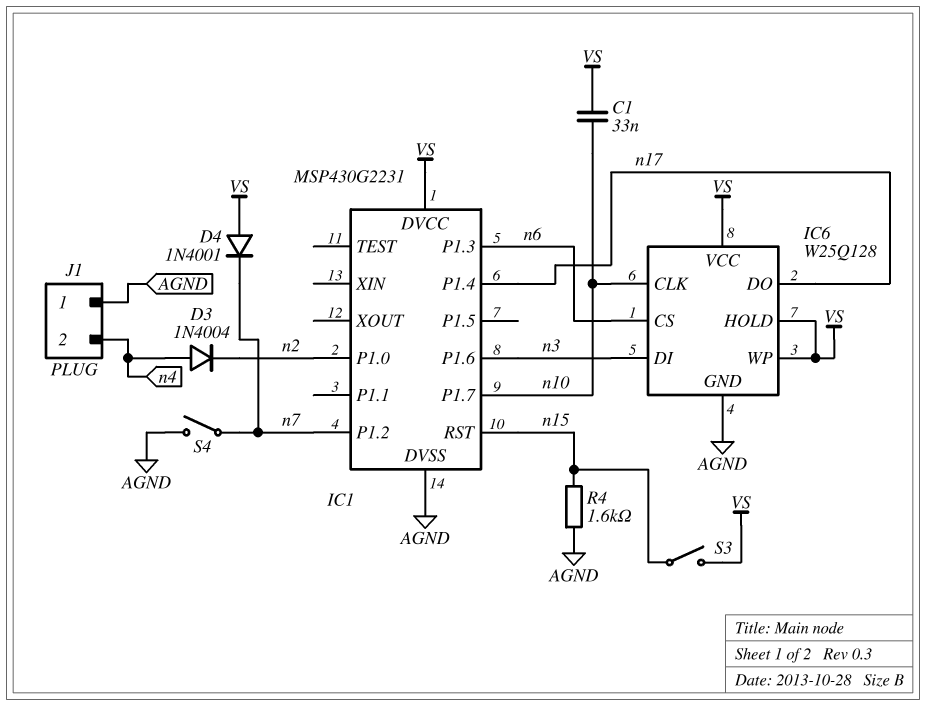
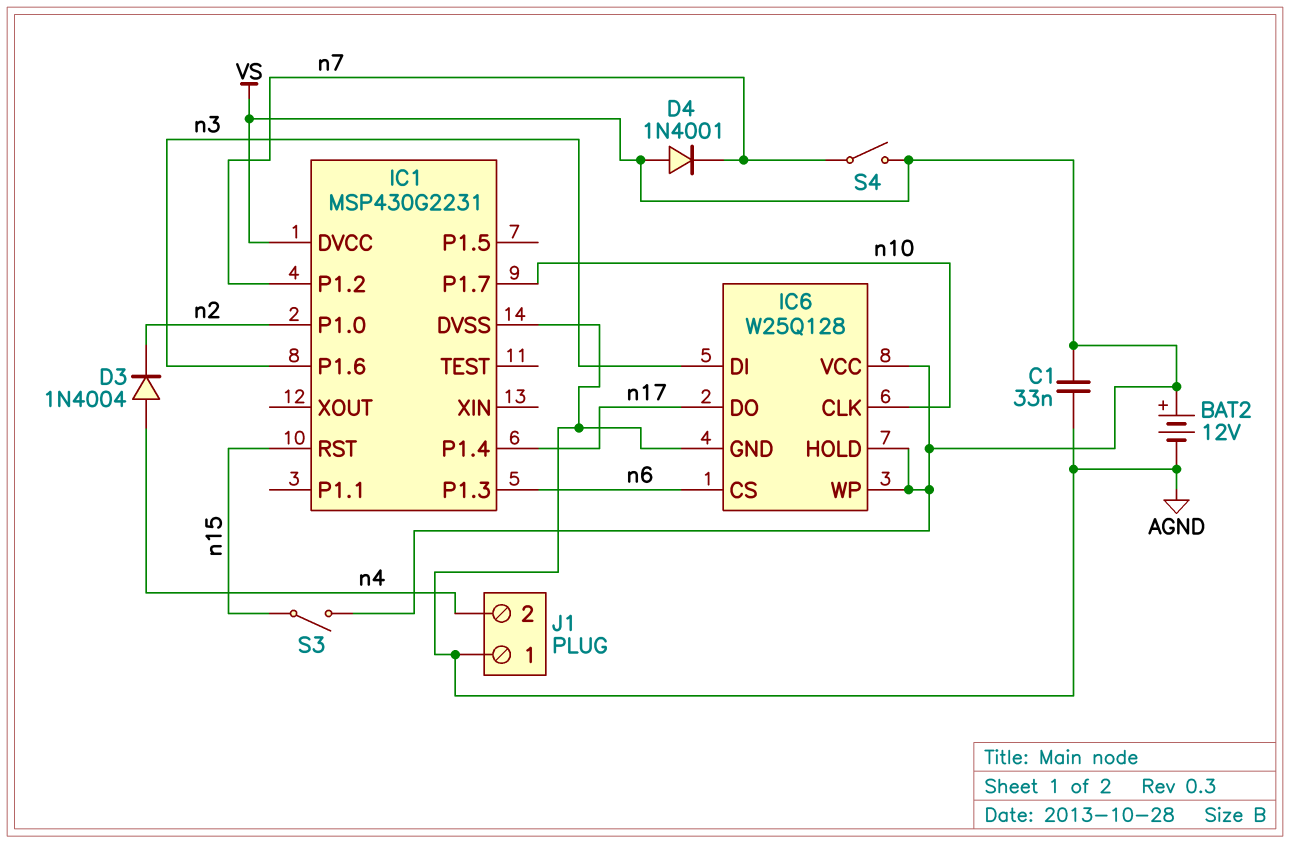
BAT2: none -> 12V (plus VS, minus AGND)
C1: 33nF (VS, n10) -> 33nF (AGND, VS)
R4: 1.6k (AGND, n15) -> none
S4: switch (AGND, n7) -> switch (VS, n7)

